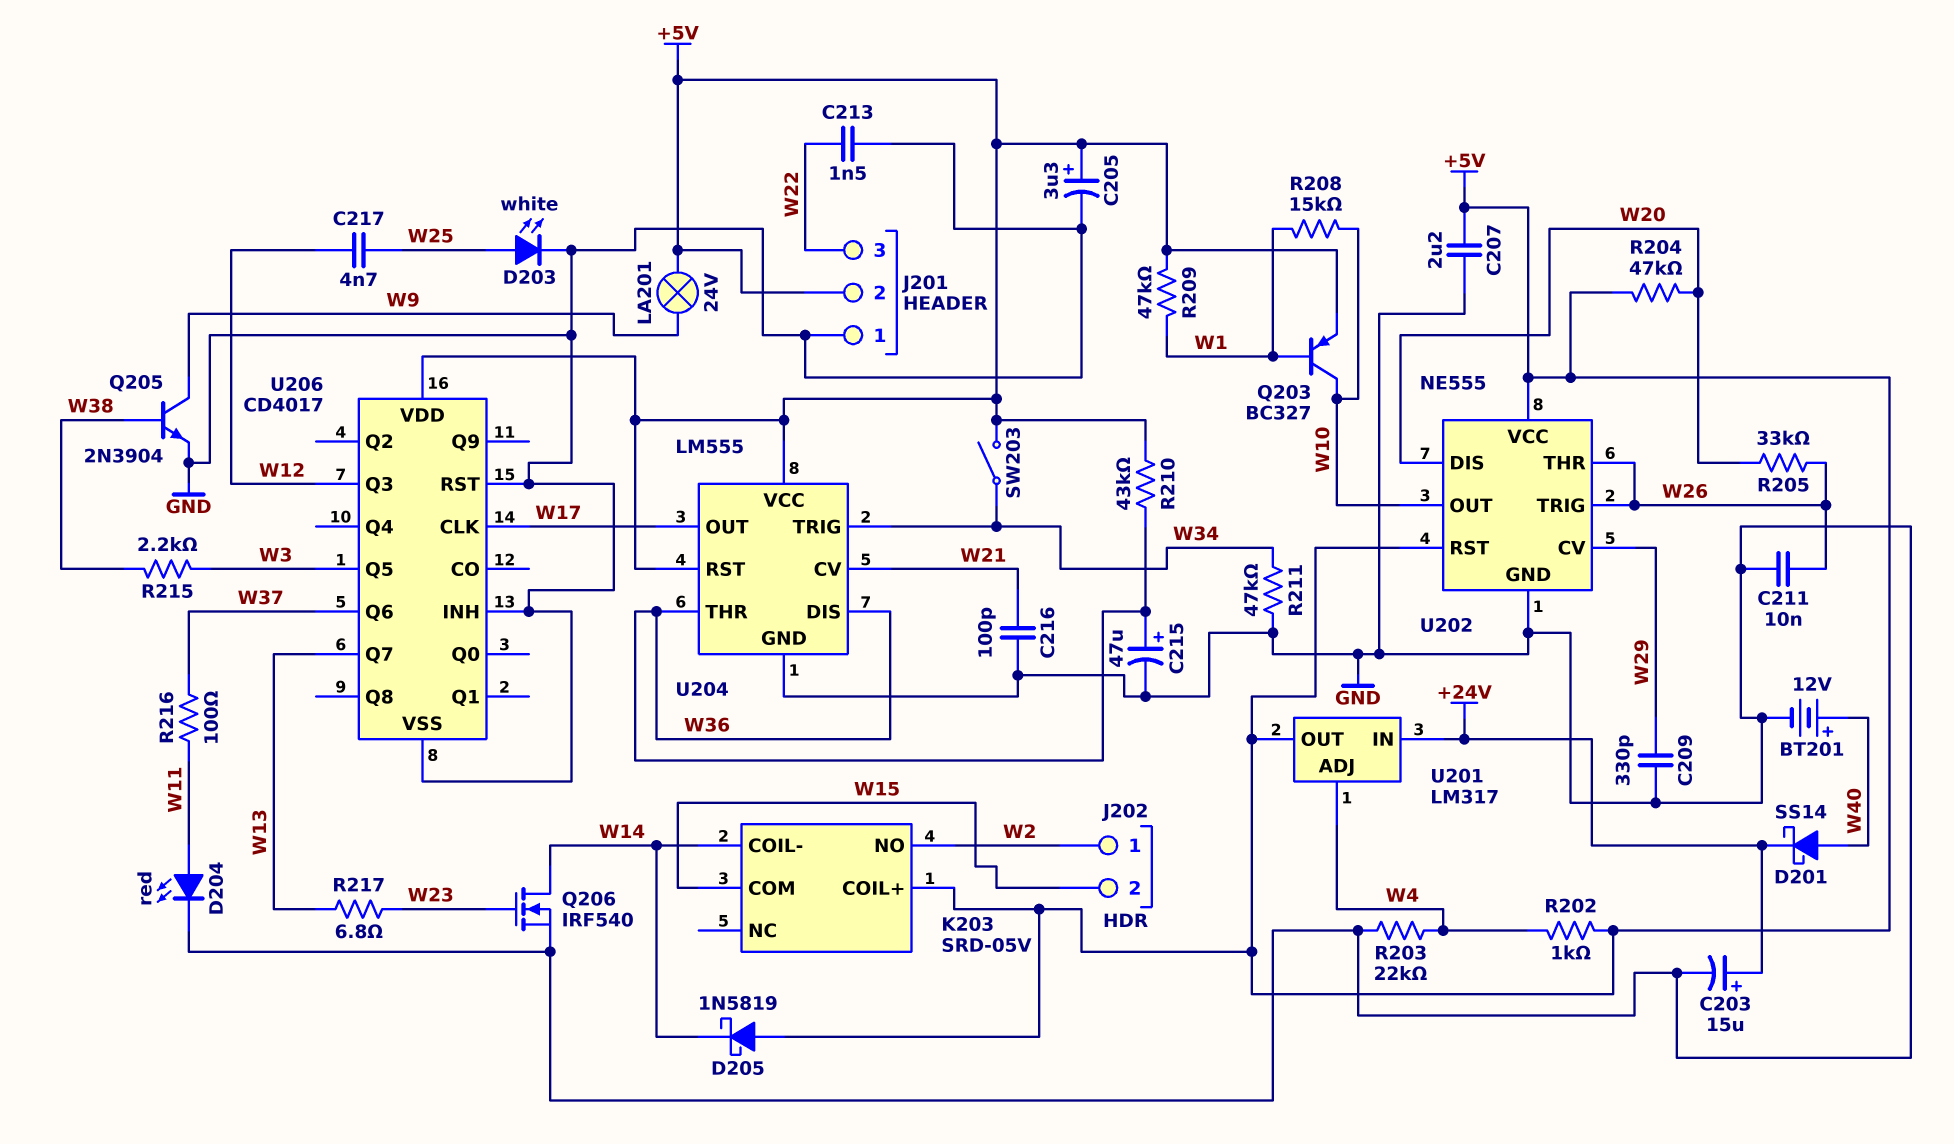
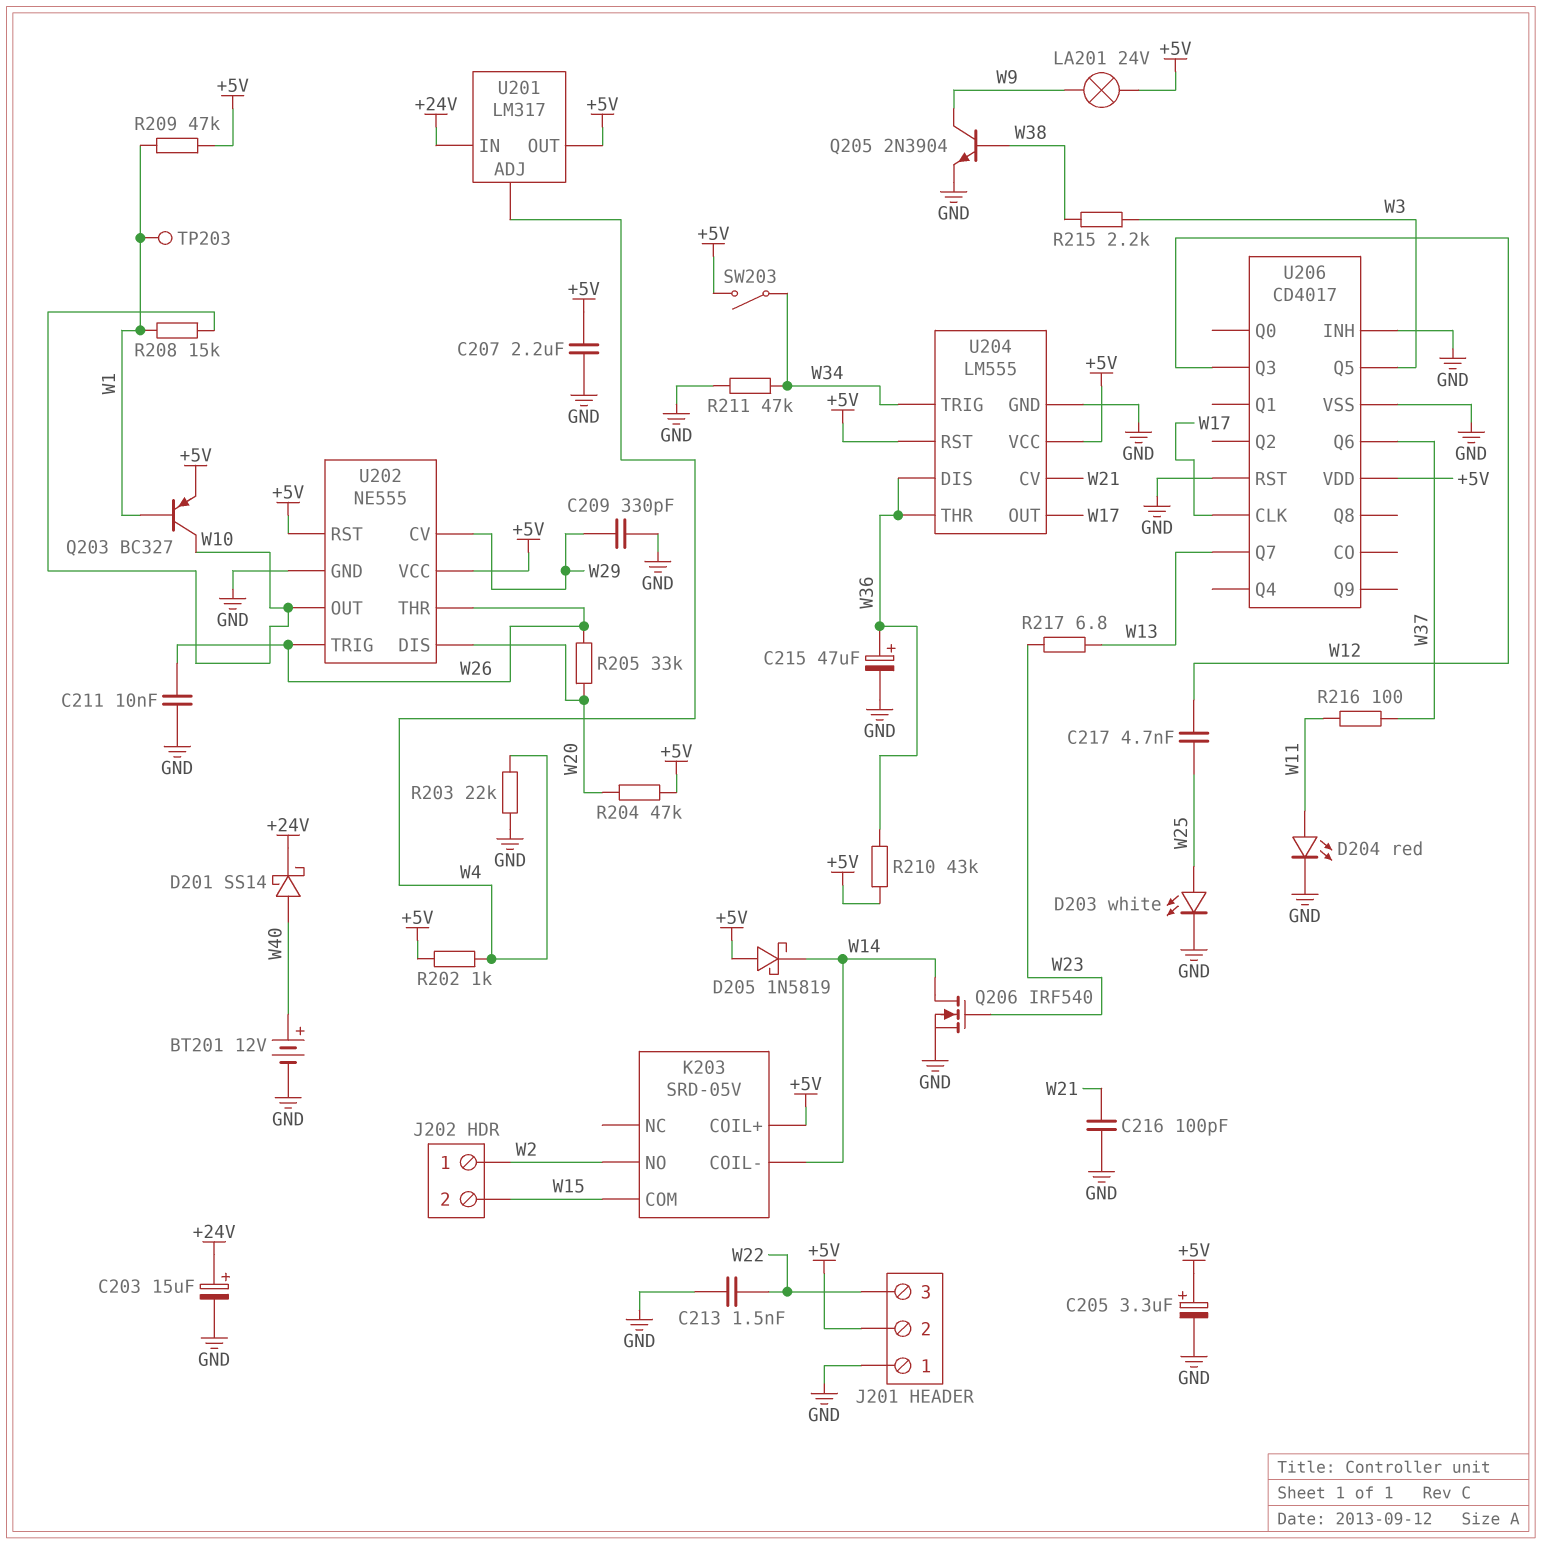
TP203: none -> test point (W1)

